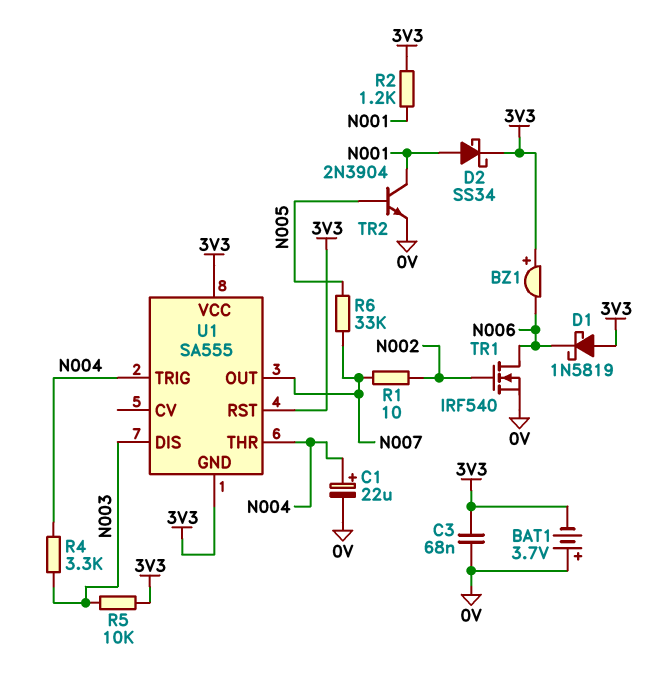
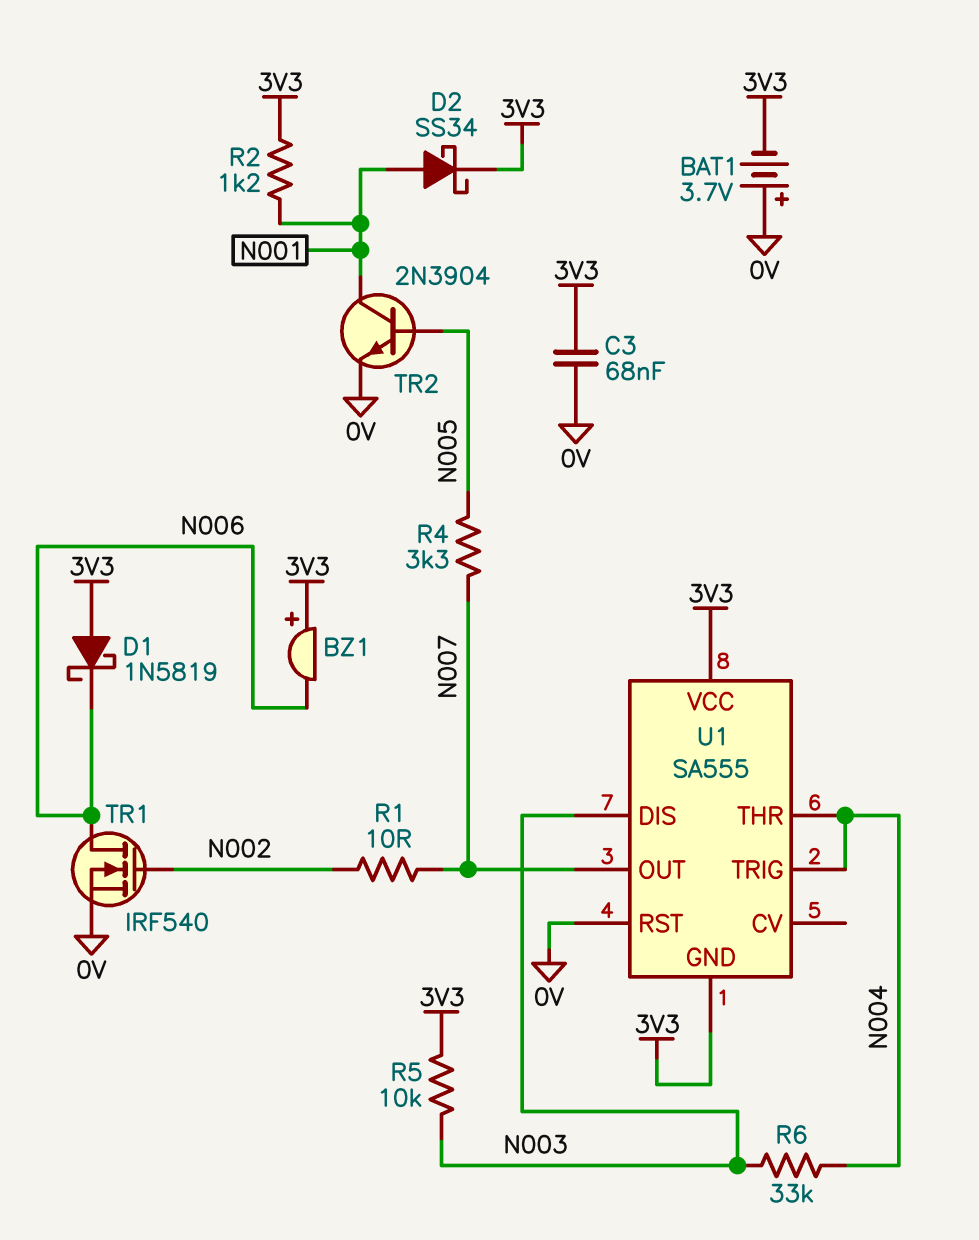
C1: 22uF (plus N004, minus 0V) -> none
R4: 3.3k (N003, N004) -> 3.3k (N005, N007)
R6: 33k (N005, N007) -> 33k (N003, N004)
U1 pin RST: 3V3 -> 0V

